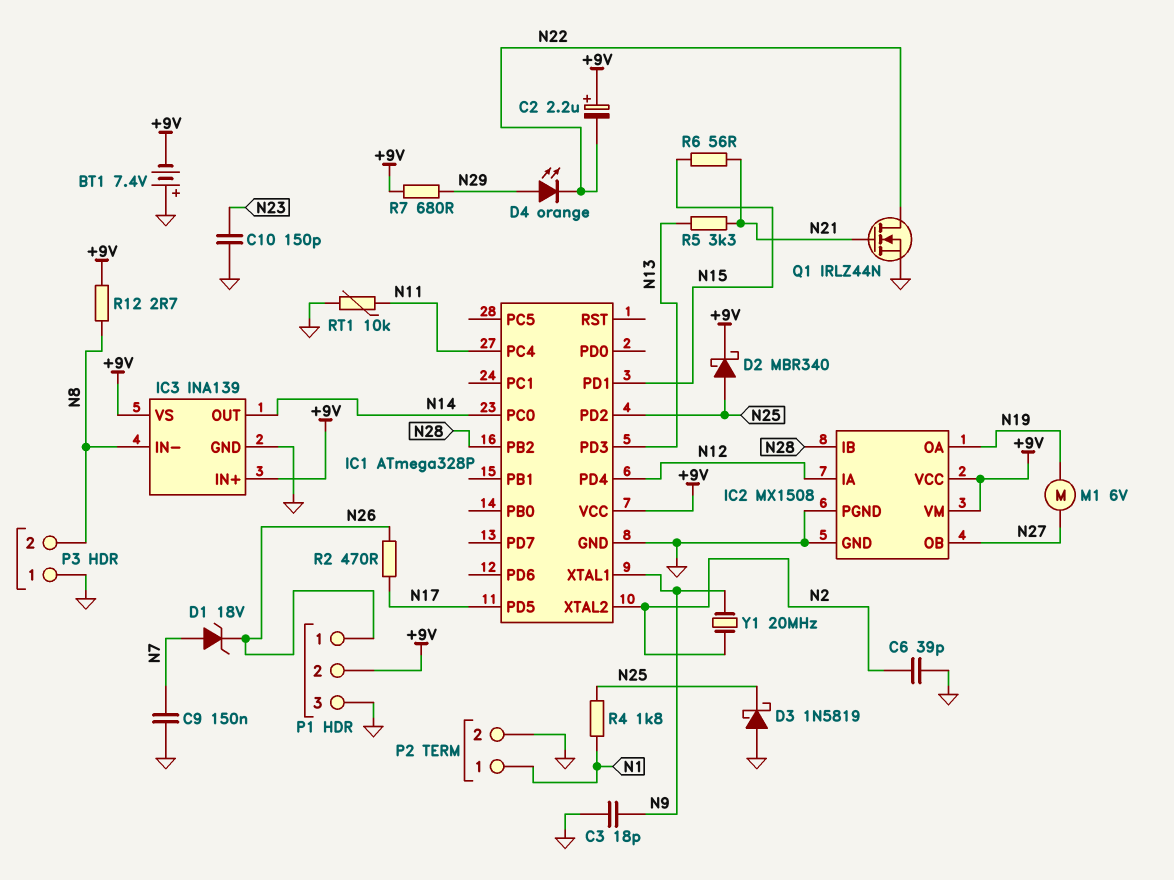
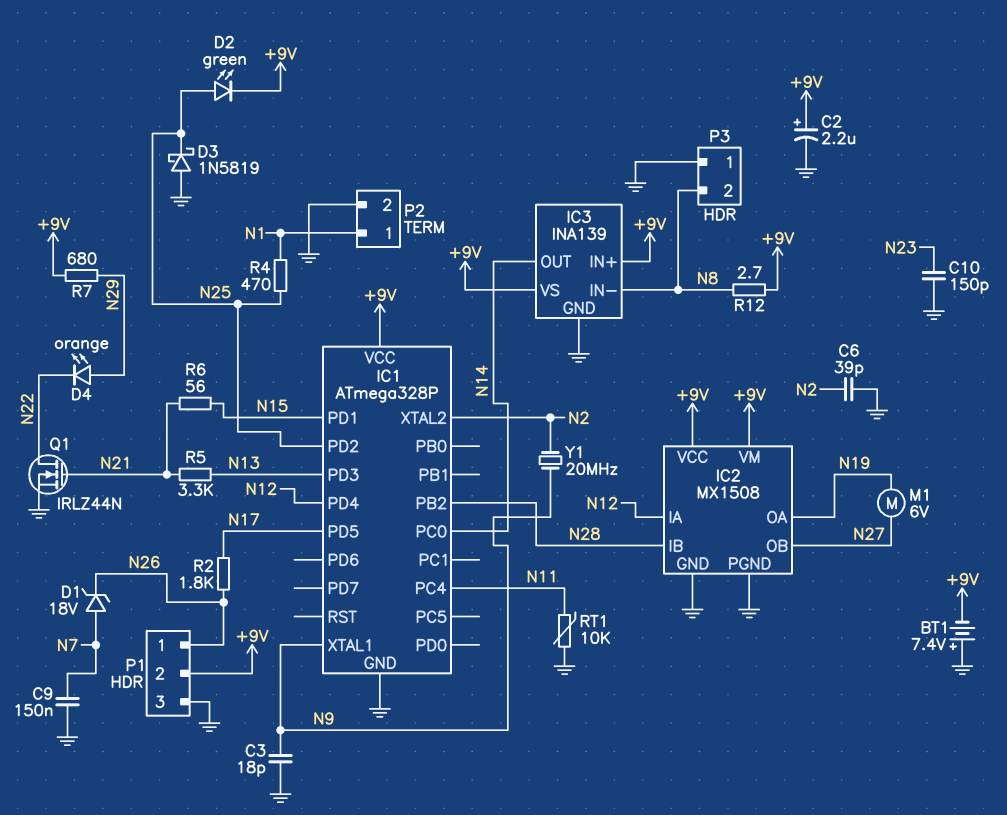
C2: 2.2uF (plus +9V, minus N22) -> 2.2uF (plus +9V, minus GND)
D2: schottky MBR340 (A N25, K +9V) -> LED green (A N25, K +9V)
R2: 470 (N17, N26) -> 1.8k (N17, N26)
R4: 1.8k (N1, N25) -> 470 (N1, N25)

